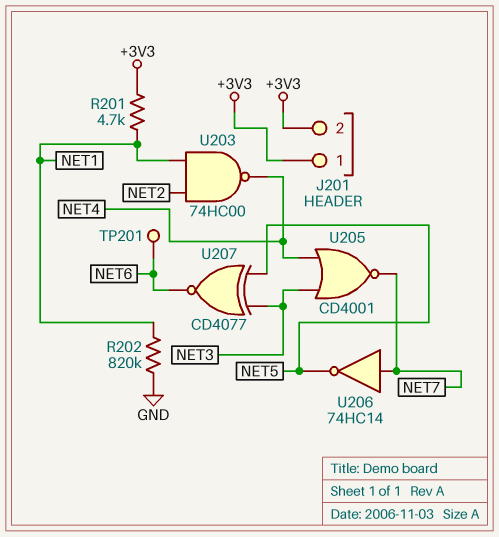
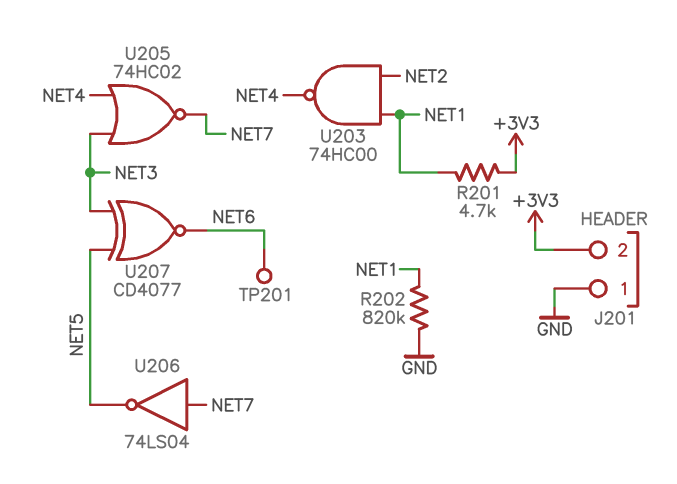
J201 pin 1: +3V3 -> GND
U205: NOR CD4001 (in NET3, in NET4, out NET7) -> NOR 74HC02 (in NET3, in NET4, out NET7)
U206: NOT 74HC14 (in NET7, out NET5) -> NOT 74LS04 (in NET7, out NET5)

